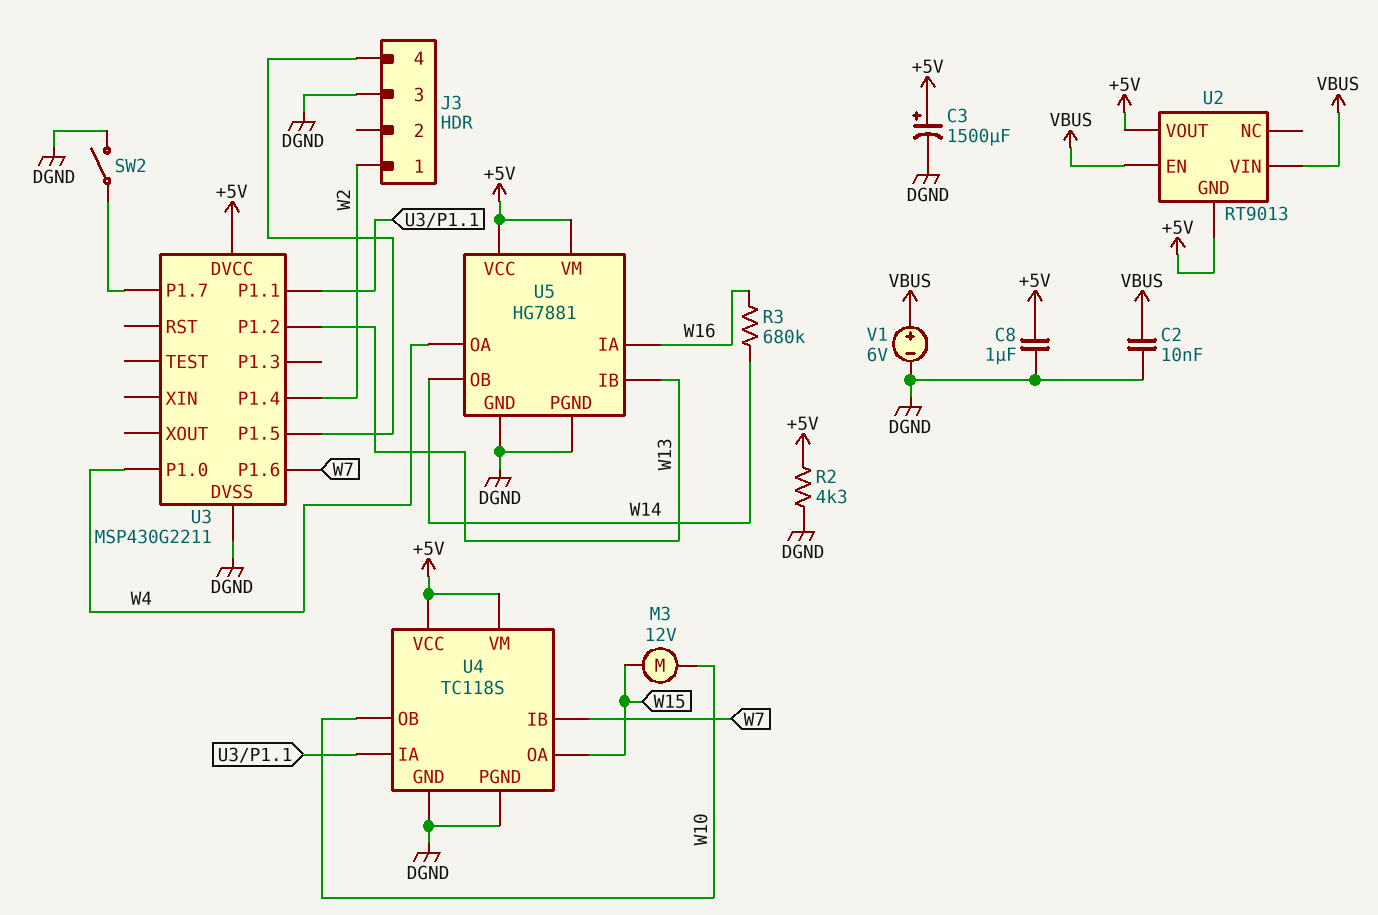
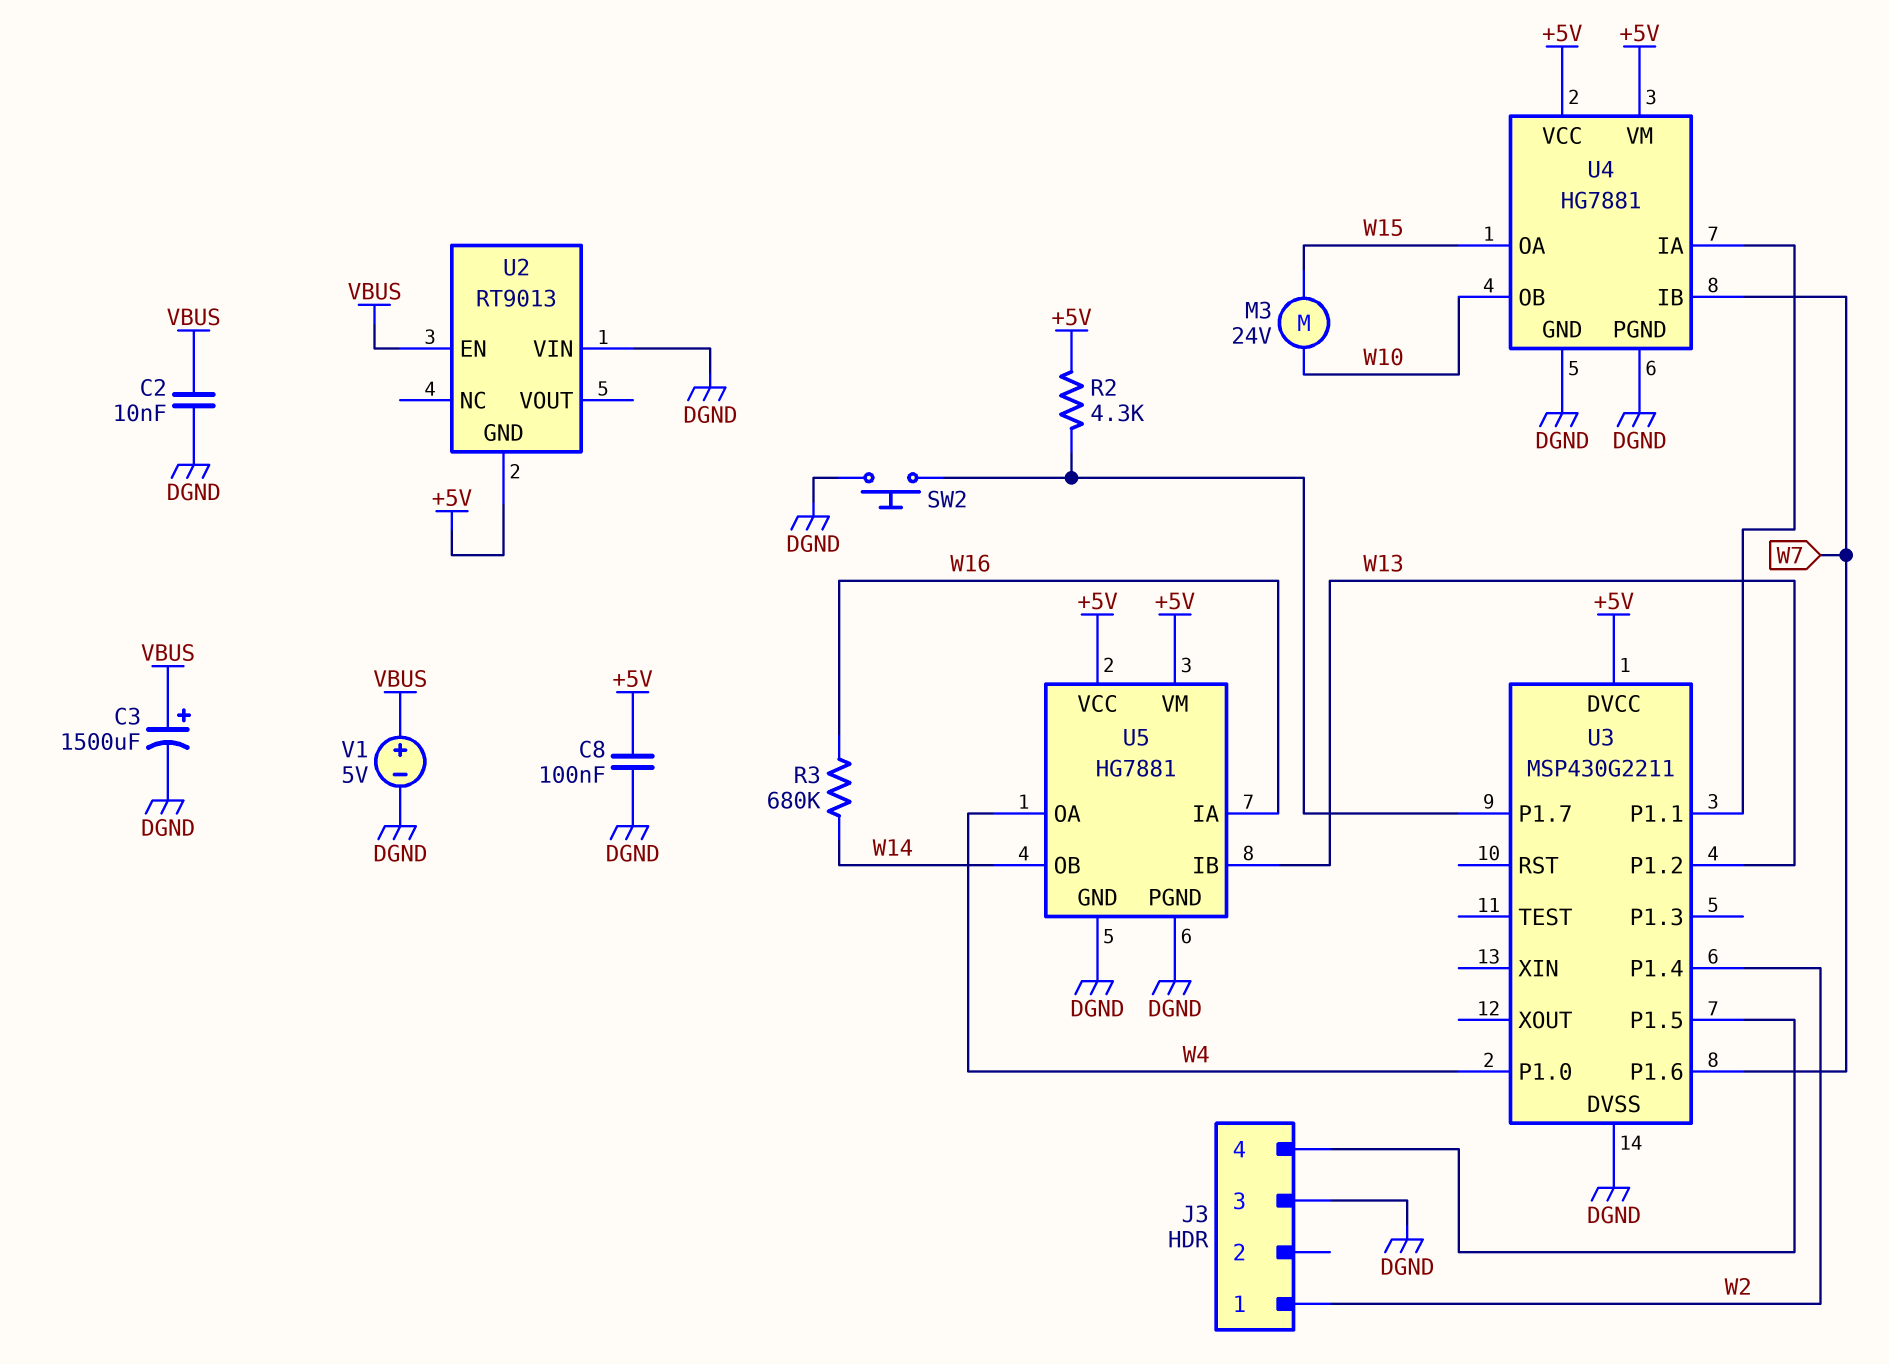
C3: 1500uF (plus +5V, minus DGND) -> 1500uF (plus VBUS, minus DGND)
C8: 1uF (+5V, DGND) -> 100nF (+5V, DGND)
M3: motor 12V (W10, W15) -> motor 24V (W10, W15)
R2: 4.3k (+5V, DGND) -> 4.3k (+5V, U3/P1.7)
SW2: switch (DGND, U3/P1.7) -> button (DGND, U3/P1.7)
U2 pin VIN: VBUS -> DGND
U2 pin VOUT: +5V -> none
U4: TC118S -> HG7881
V1: 6V (plus VBUS, minus DGND) -> 5V (plus VBUS, minus DGND)

